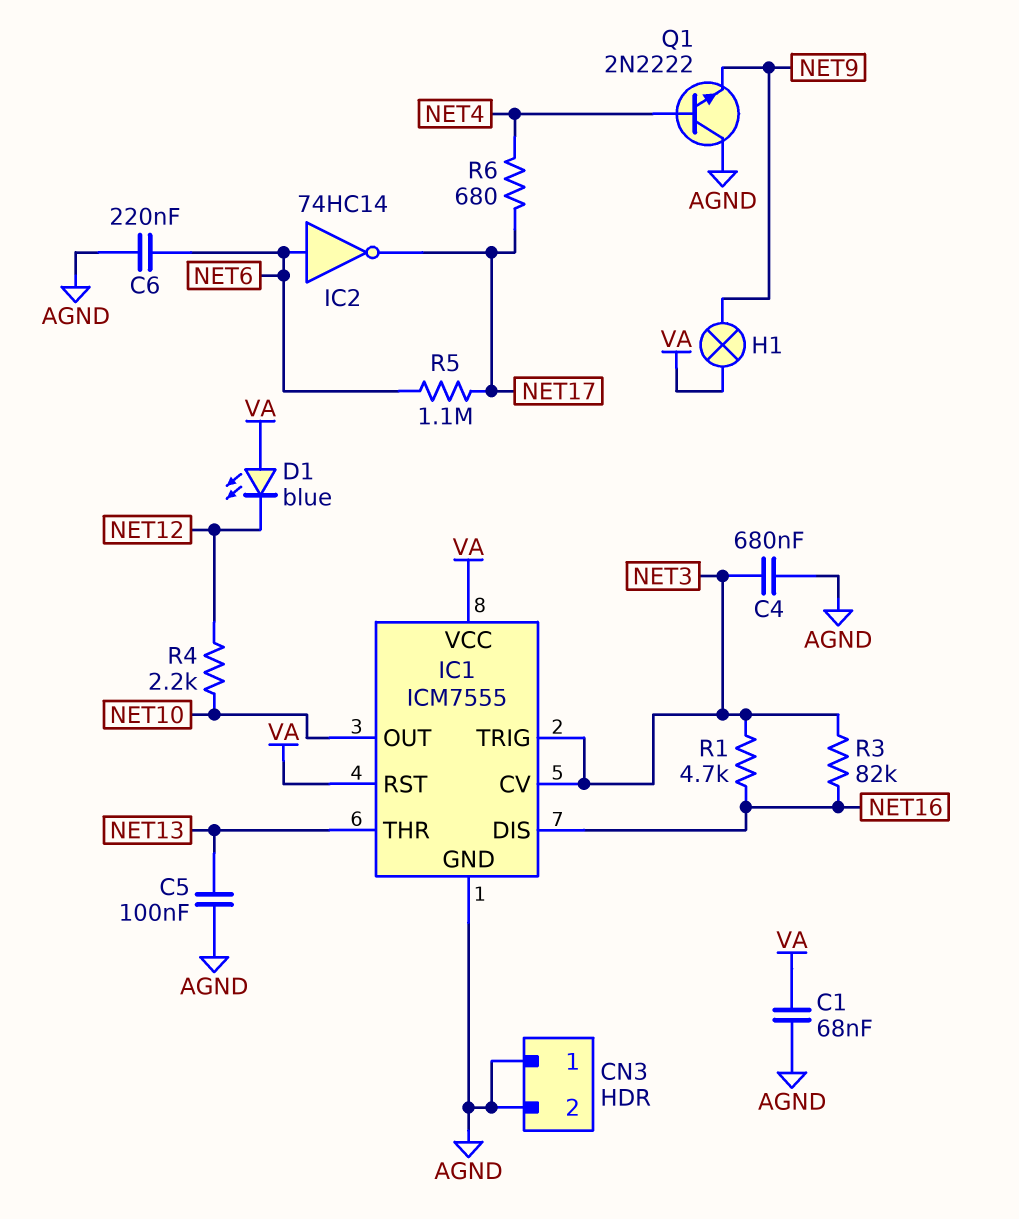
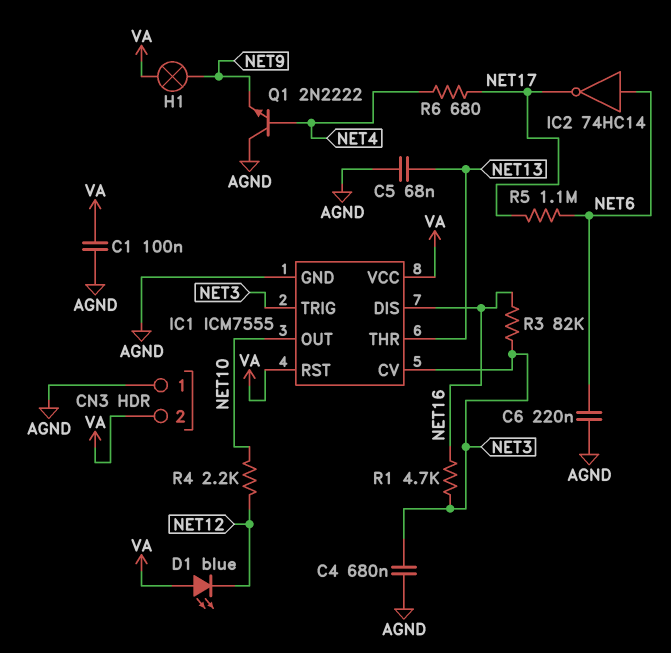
C1: 68nF (AGND, VA) -> 100nF (AGND, VA)
C5: 100nF (AGND, NET13) -> 68nF (AGND, NET13)
CN3 pin 2: AGND -> VA

